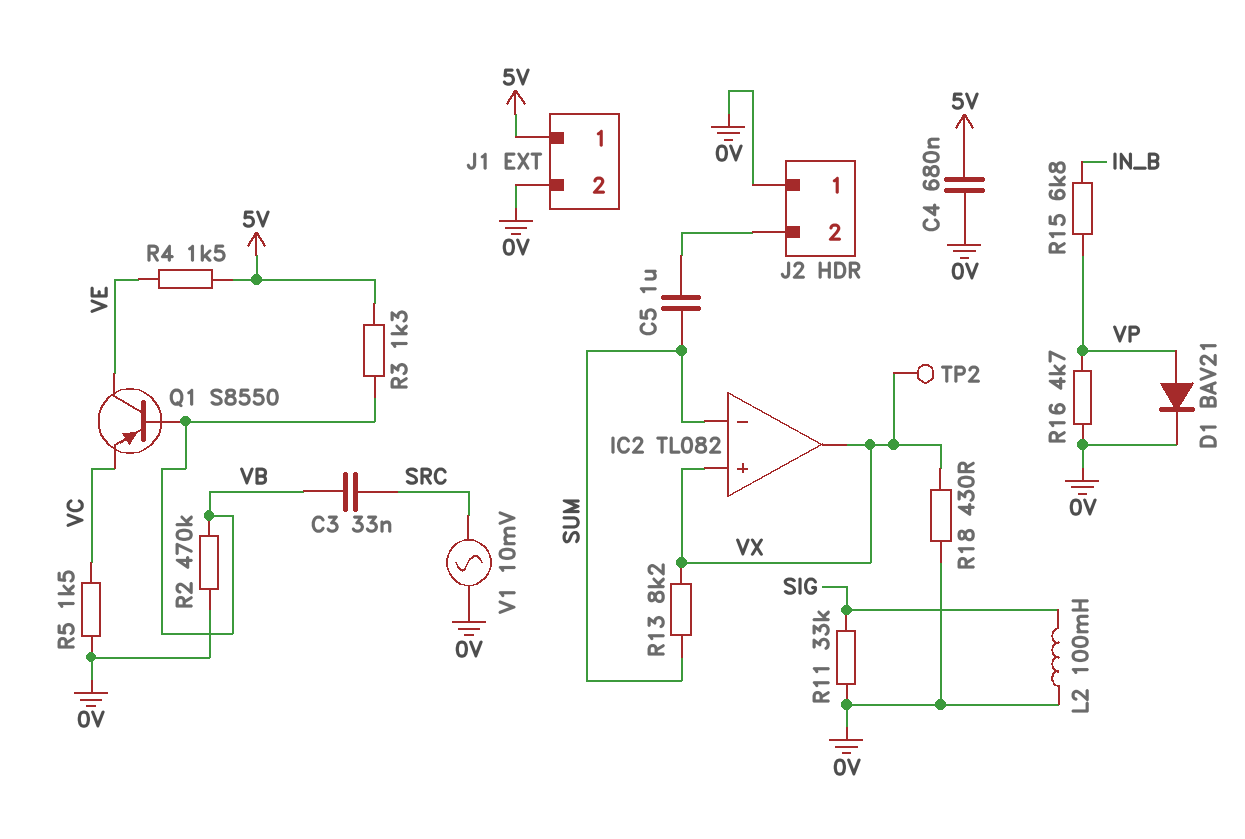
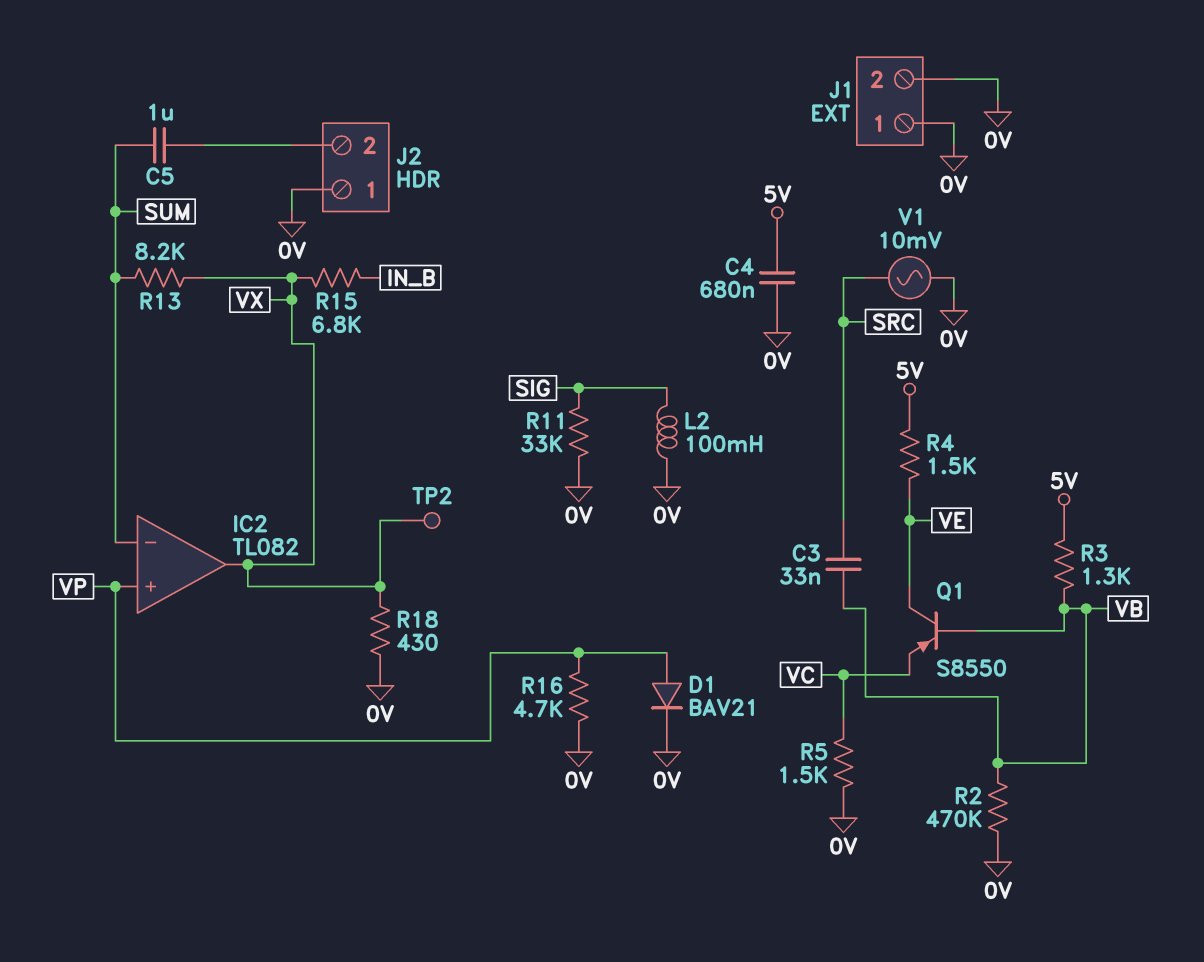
IC2 pin in+: VX -> VP
J1 pin 1: 5V -> 0V
R15: 6.8k (IN_B, VP) -> 6.8k (IN_B, VX)

